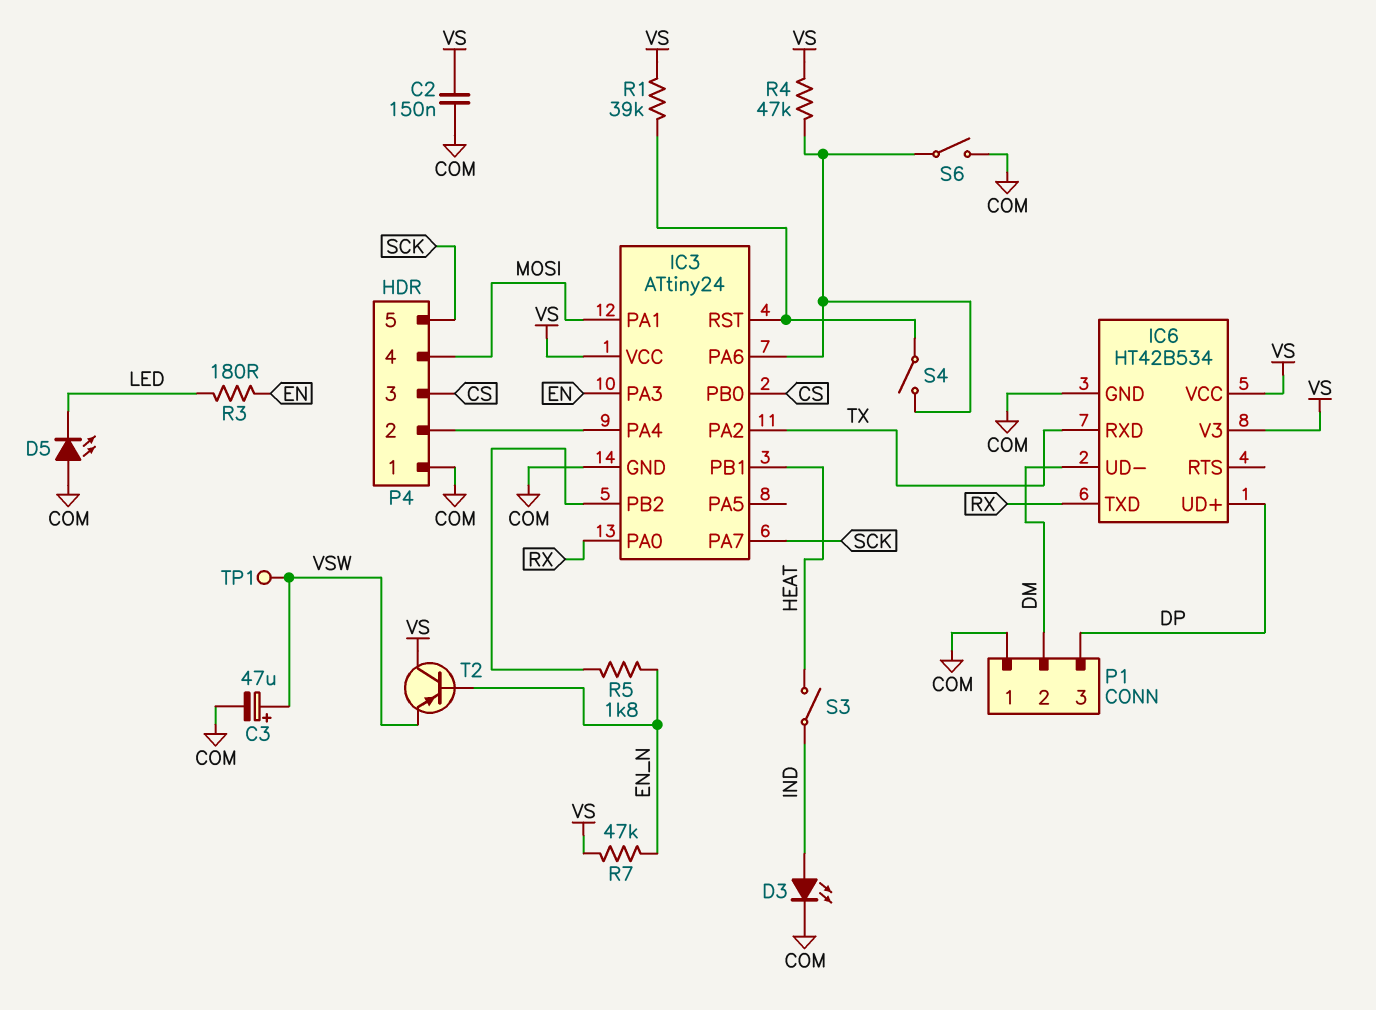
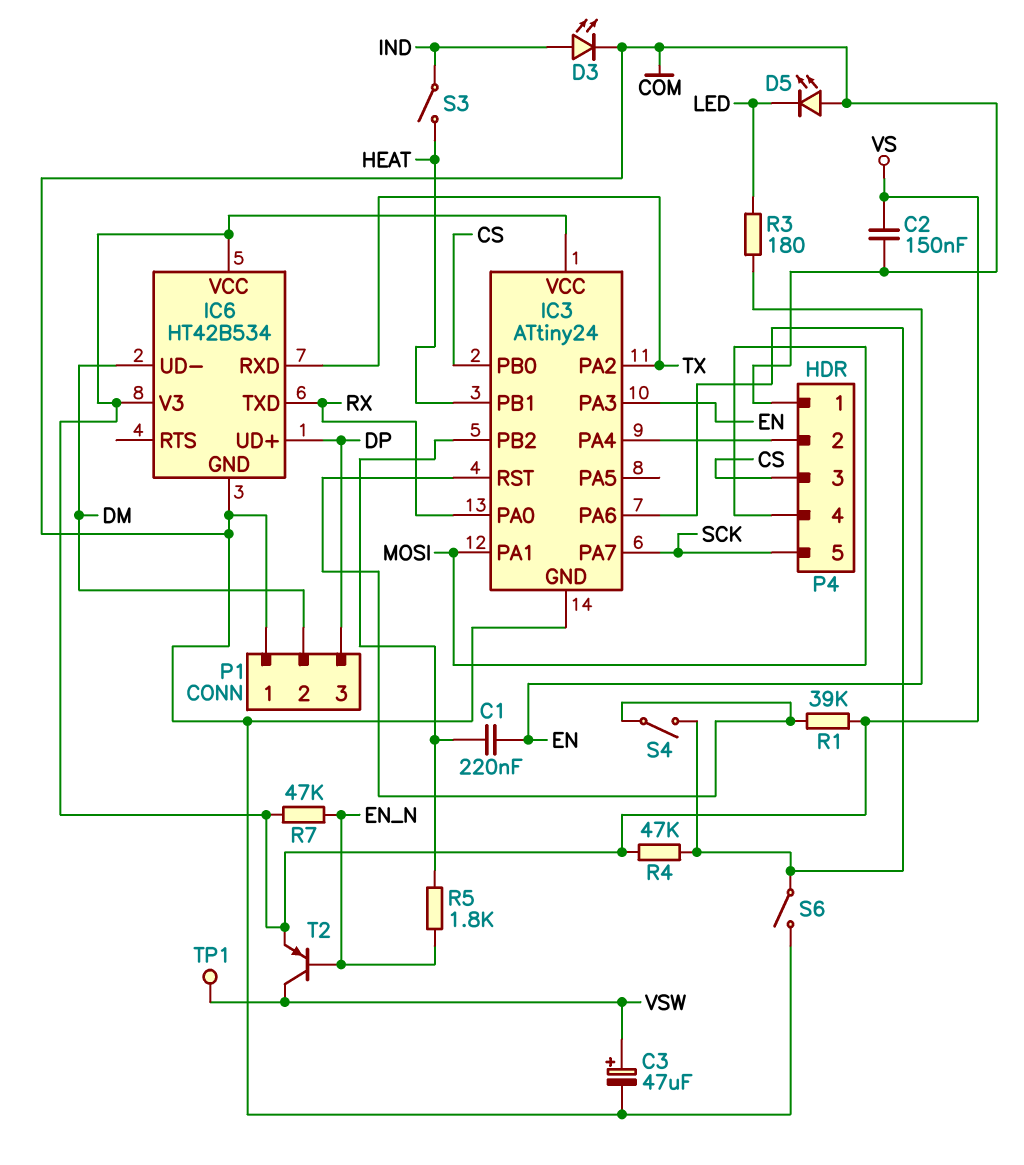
C1: none -> 220nF (EN, IC3/PB2)
T2: PNP (B EN_N, C VS, E VSW) -> PNP (B EN_N, C VSW, E VS)

